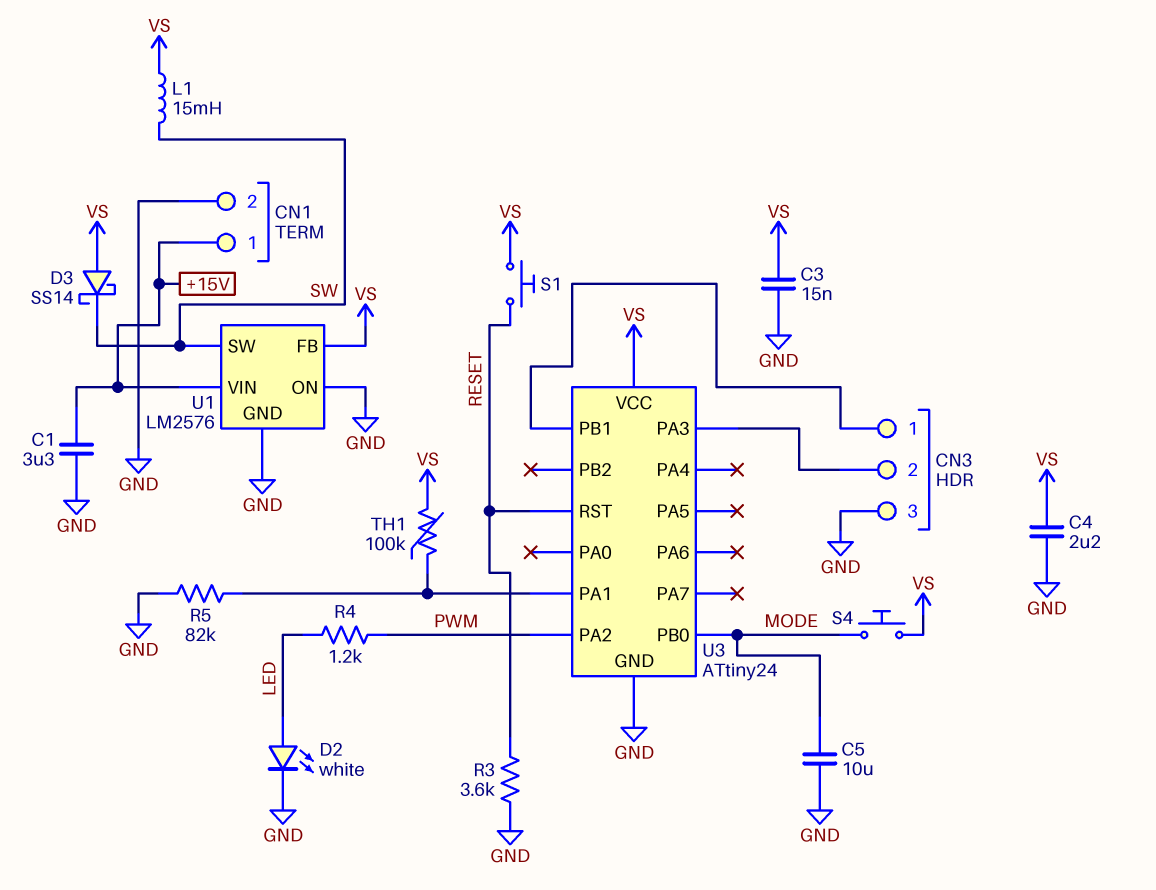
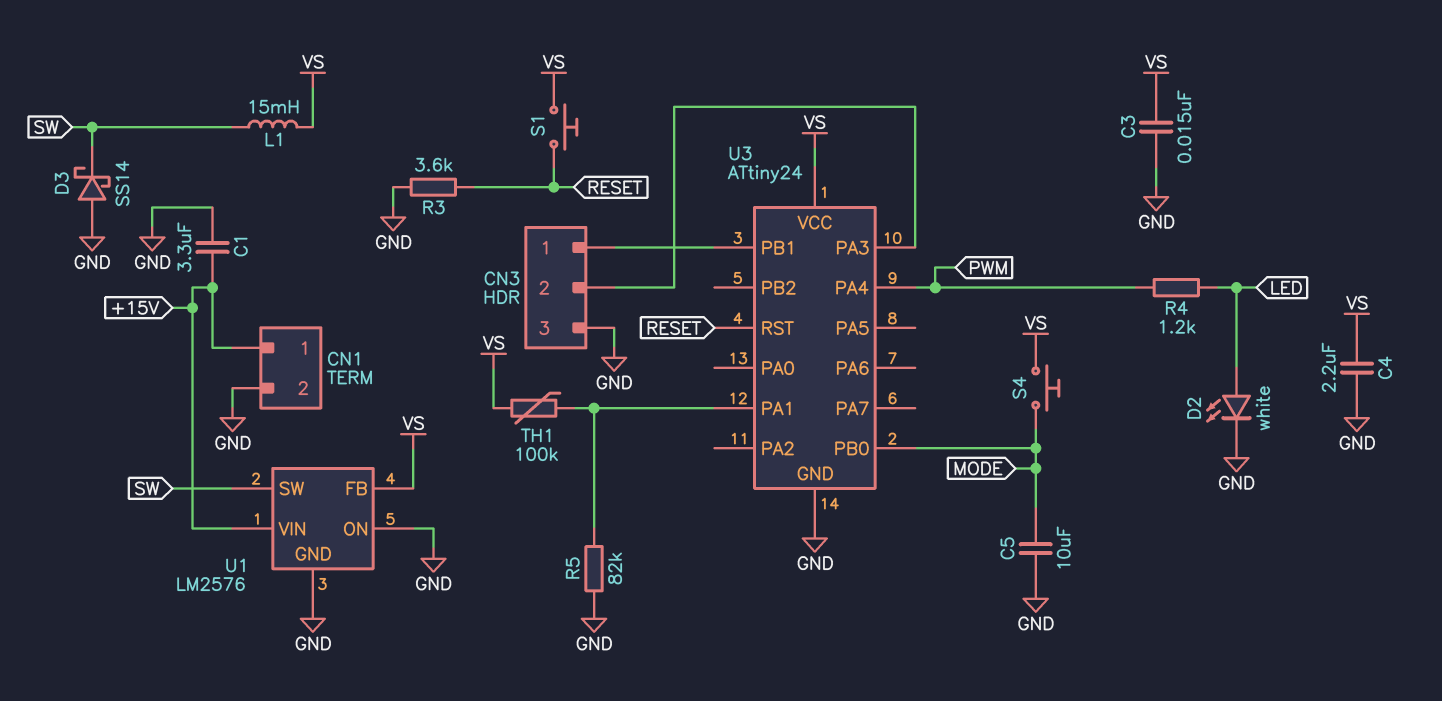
D3: schottky SS14 (A VS, K SW) -> schottky SS14 (A GND, K SW)
U3 pin PA2: PWM -> none
U3 pin PA4: none -> PWM

